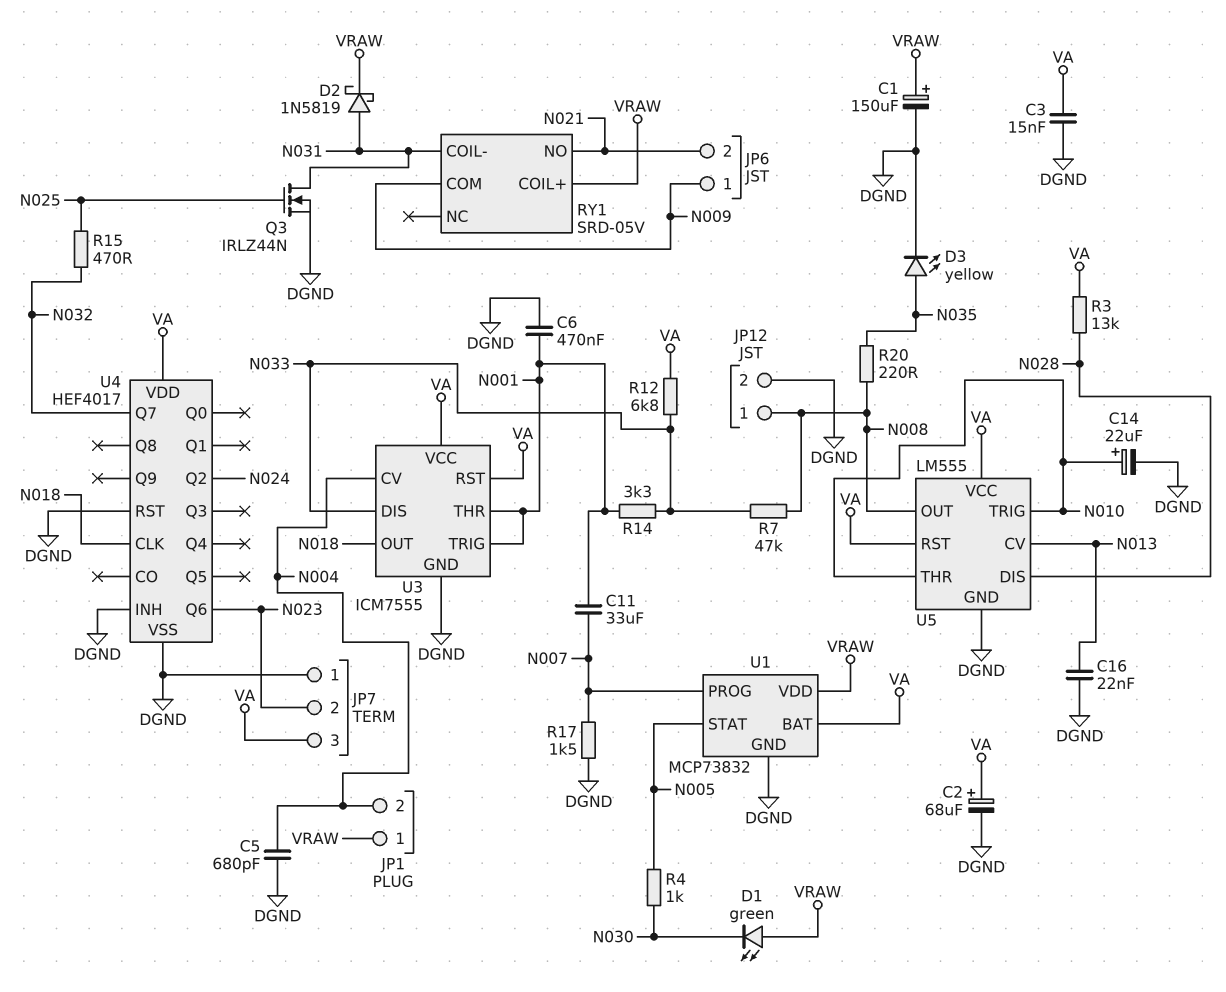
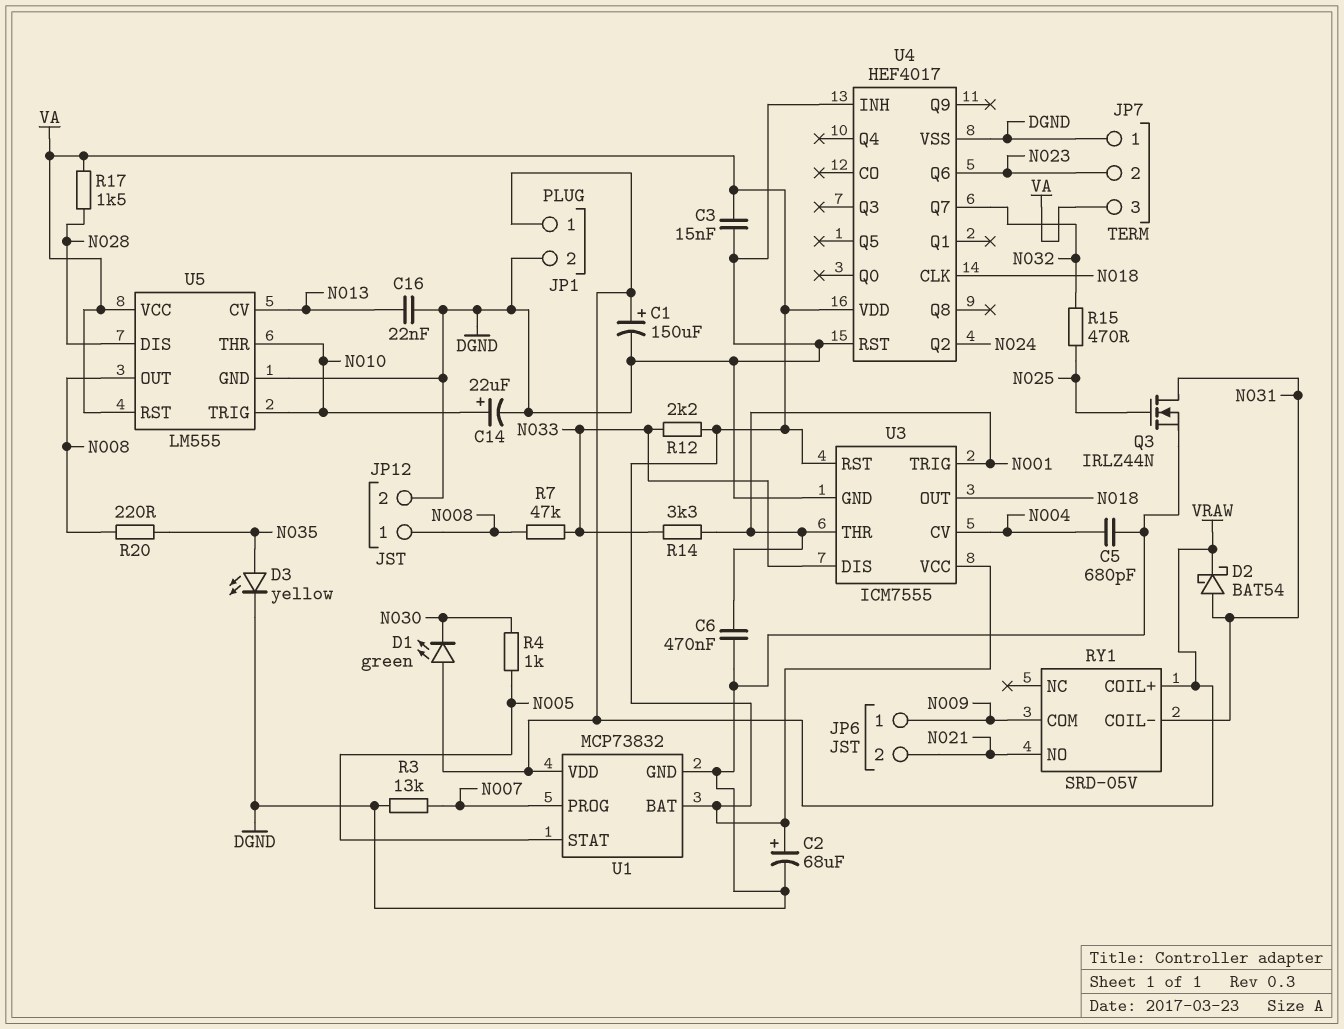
C11: 33uF (N001, N007) -> none
D2: schottky 1N5819 (A N031, K VRAW) -> schottky BAT54 (A N031, K VRAW)
JP1 pin 2: N004 -> DGND
R3: 13k (N028, VA) -> 13k (DGND, N007)
R12: 6.8k (N033, VA) -> 2.2k (N033, VA)
R17: 1.5k (DGND, N007) -> 1.5k (N028, VA)

